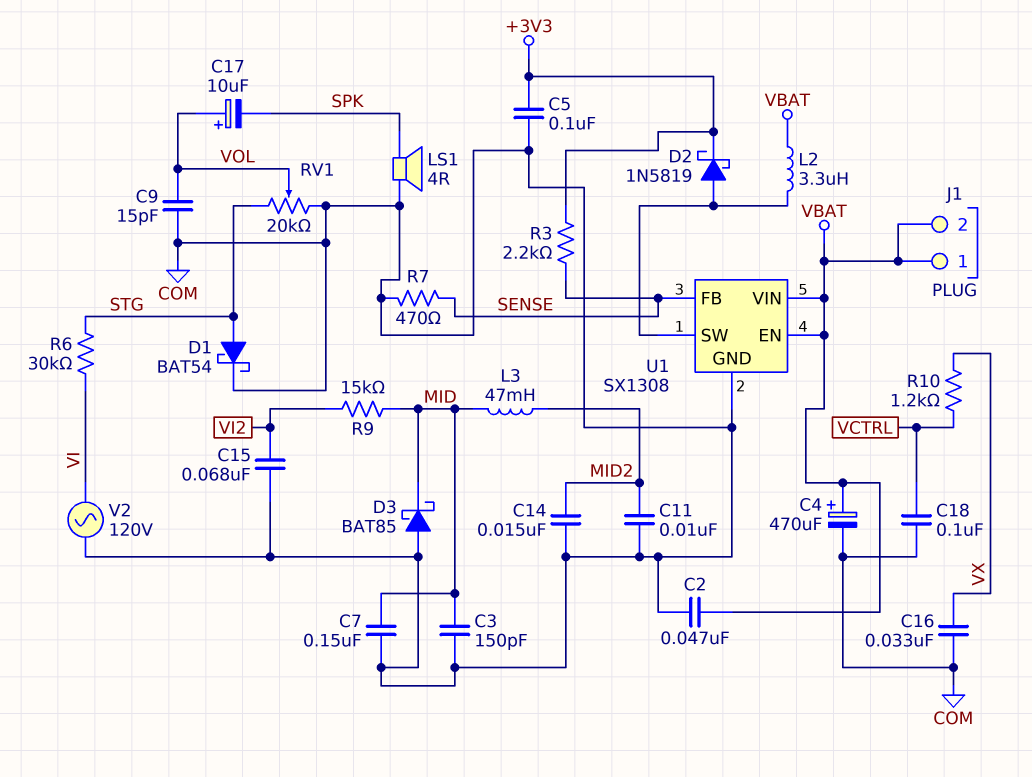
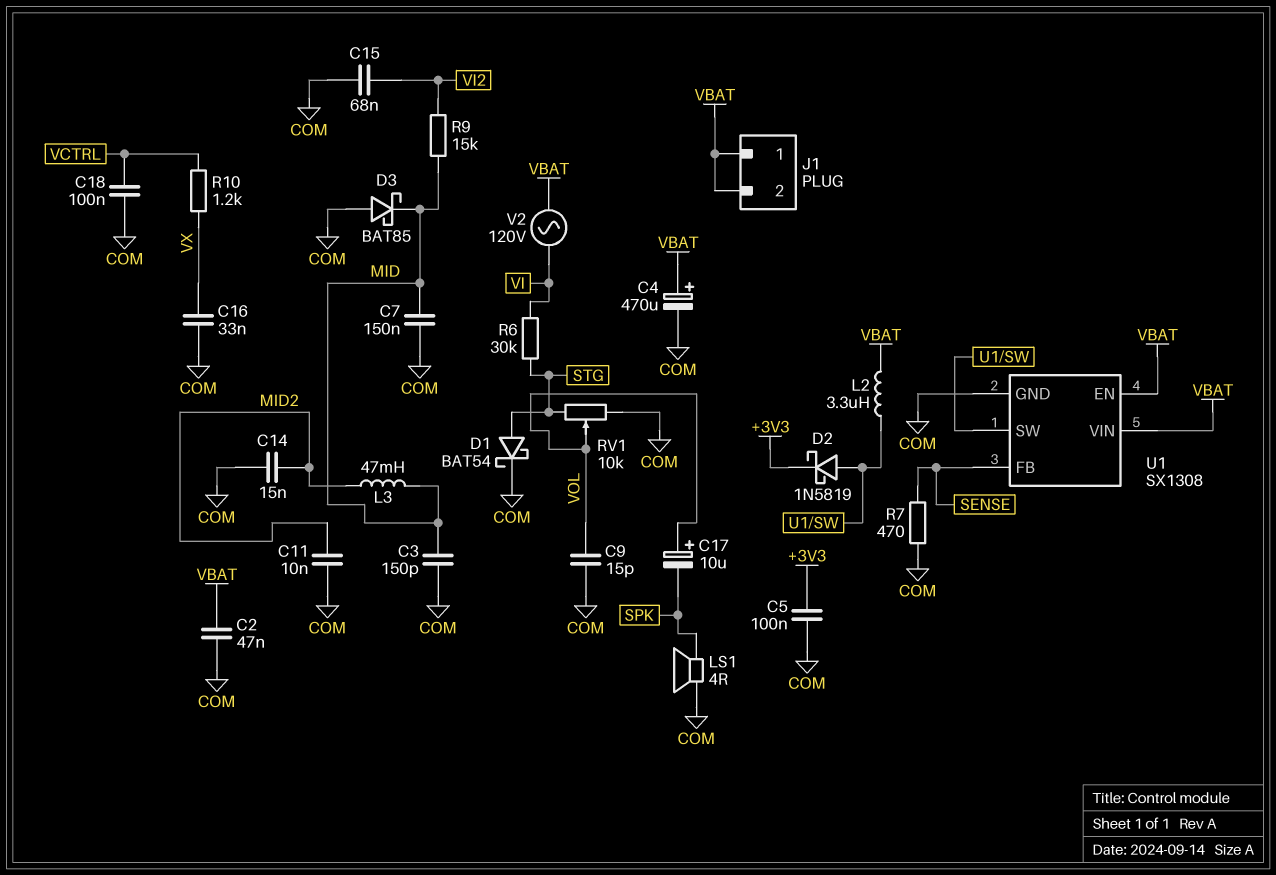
R3: 2.2k (+3V3, SENSE) -> none
RV1: 20k (COM, STG, wiper VOL) -> 10k (COM, STG, wiper VOL)
V2: AC 120V (COM, VI) -> AC 120V (VBAT, VI)

